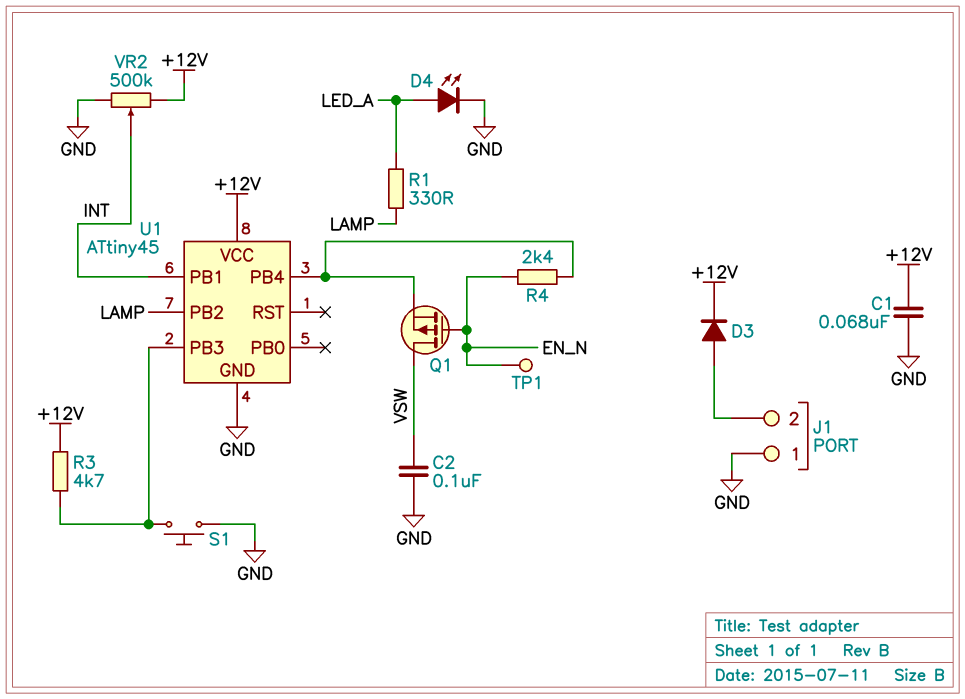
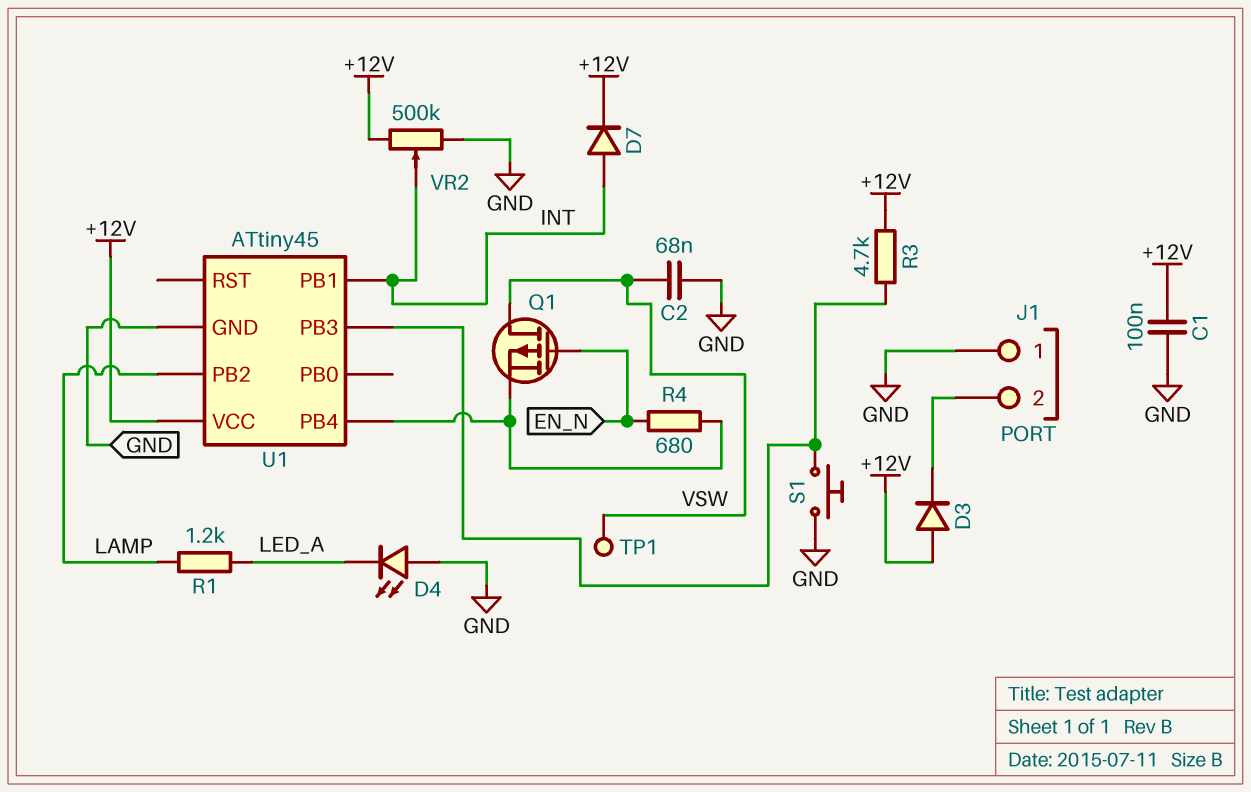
C1: 68nF (+12V, GND) -> 100nF (+12V, GND)
C2: 100nF (GND, VSW) -> 68nF (GND, VSW)
D3: diode (A J1/2, K +12V) -> diode (A +12V, K J1/2)
D4: LED (A LED_A, K GND) -> LED (A GND, K LED_A)
D7: none -> diode (A INT, K +12V)
R1: 330 (LAMP, LED_A) -> 1.2k (LAMP, LED_A)
R4: 2.4k (EN_N, U1/PB4) -> 680 (EN_N, U1/PB4)
TP1: test point (EN_N) -> test point (VSW)

